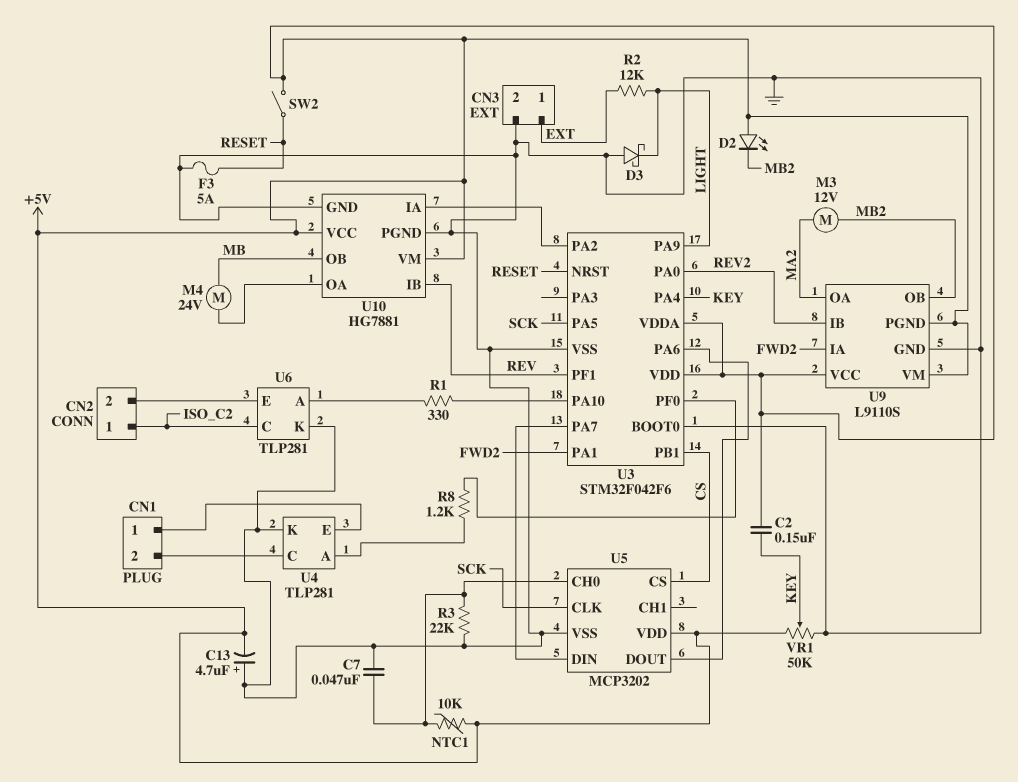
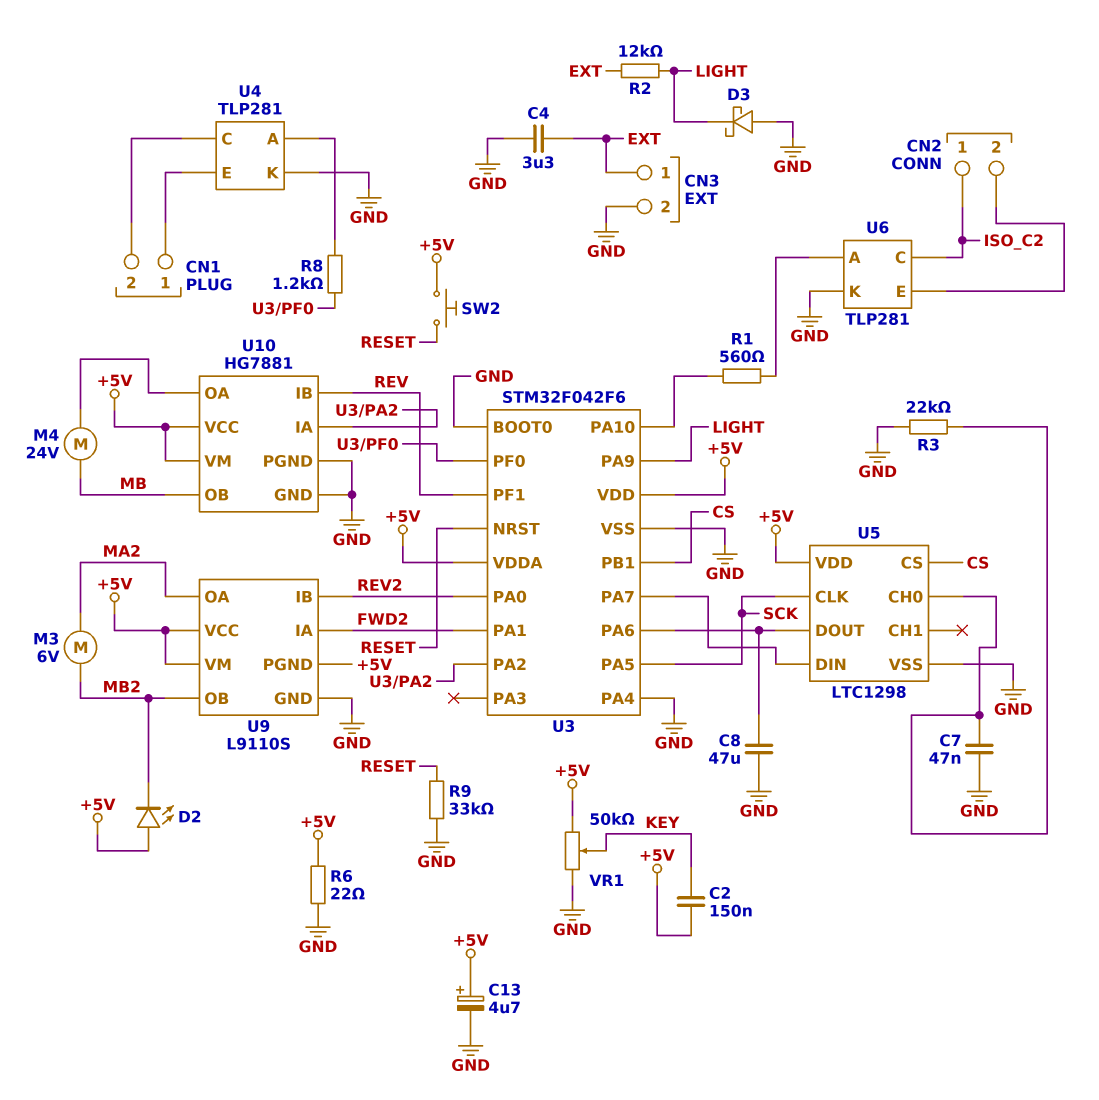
C4: none -> 3.3uF (EXT, GND)
C8: none -> 47uF (GND, U3/PA6)
C13: 4.7uF (plus GND, minus +5V) -> 4.7uF (plus +5V, minus GND)
F3: 5A (GND, RESET) -> none
M3: motor 12V (MA2, MB2) -> motor 6V (MA2, MB2)
NTC1: 10k (+5V, U5/CH0) -> none
R1: 330 (U3/PA10, U6/A) -> 560 (U3/PA10, U6/A)
R6: none -> 22 (+5V, GND)
R9: none -> 33k (GND, RESET)
SW2: switch (+5V, RESET) -> button (+5V, RESET)
U3 pin PA4: KEY -> GND
U5: MCP3202 -> LTC1298

